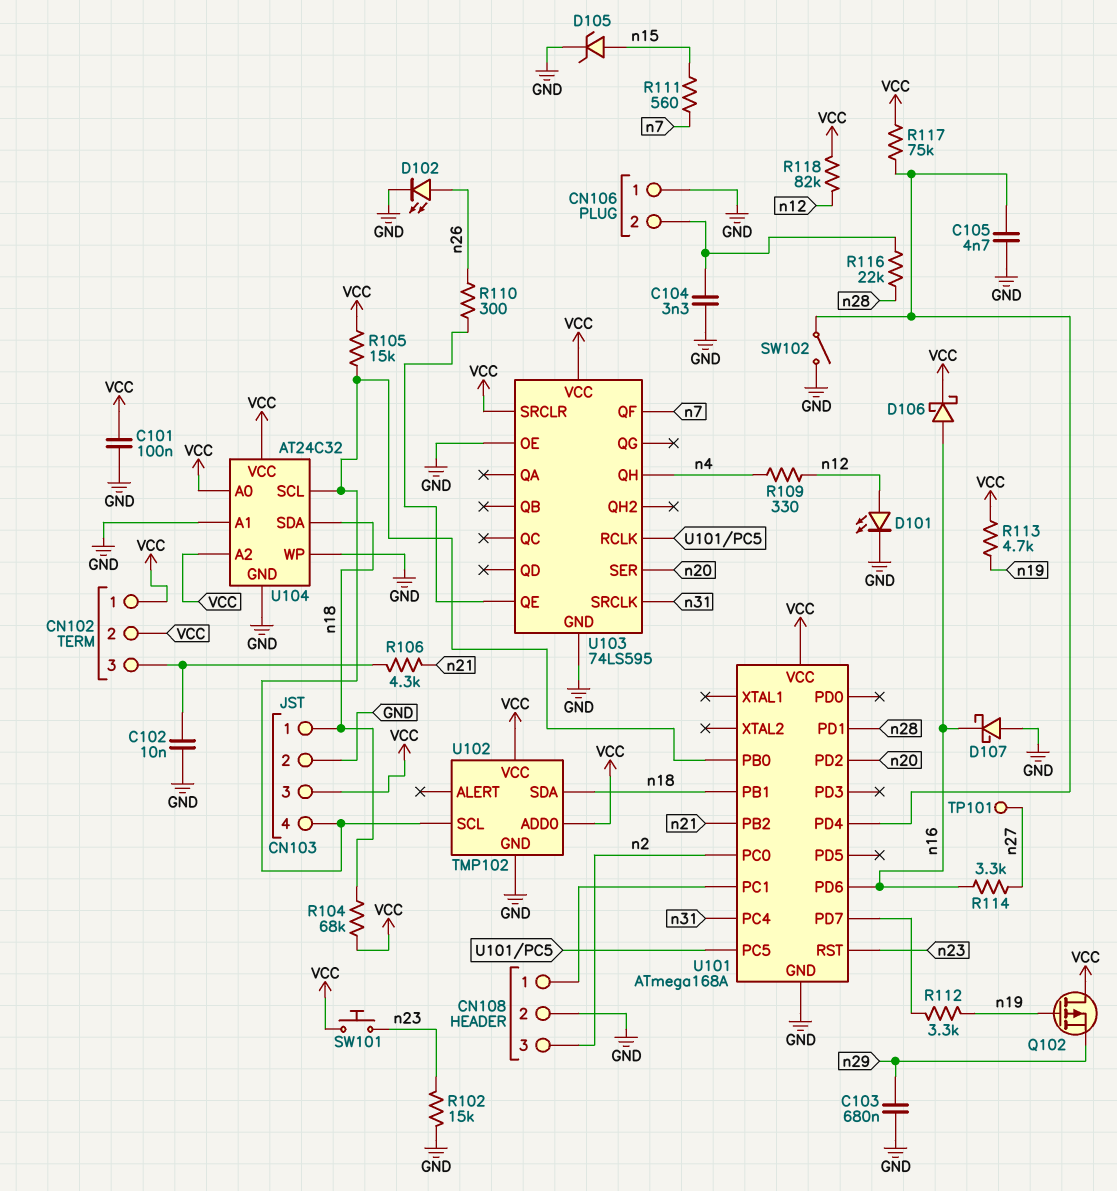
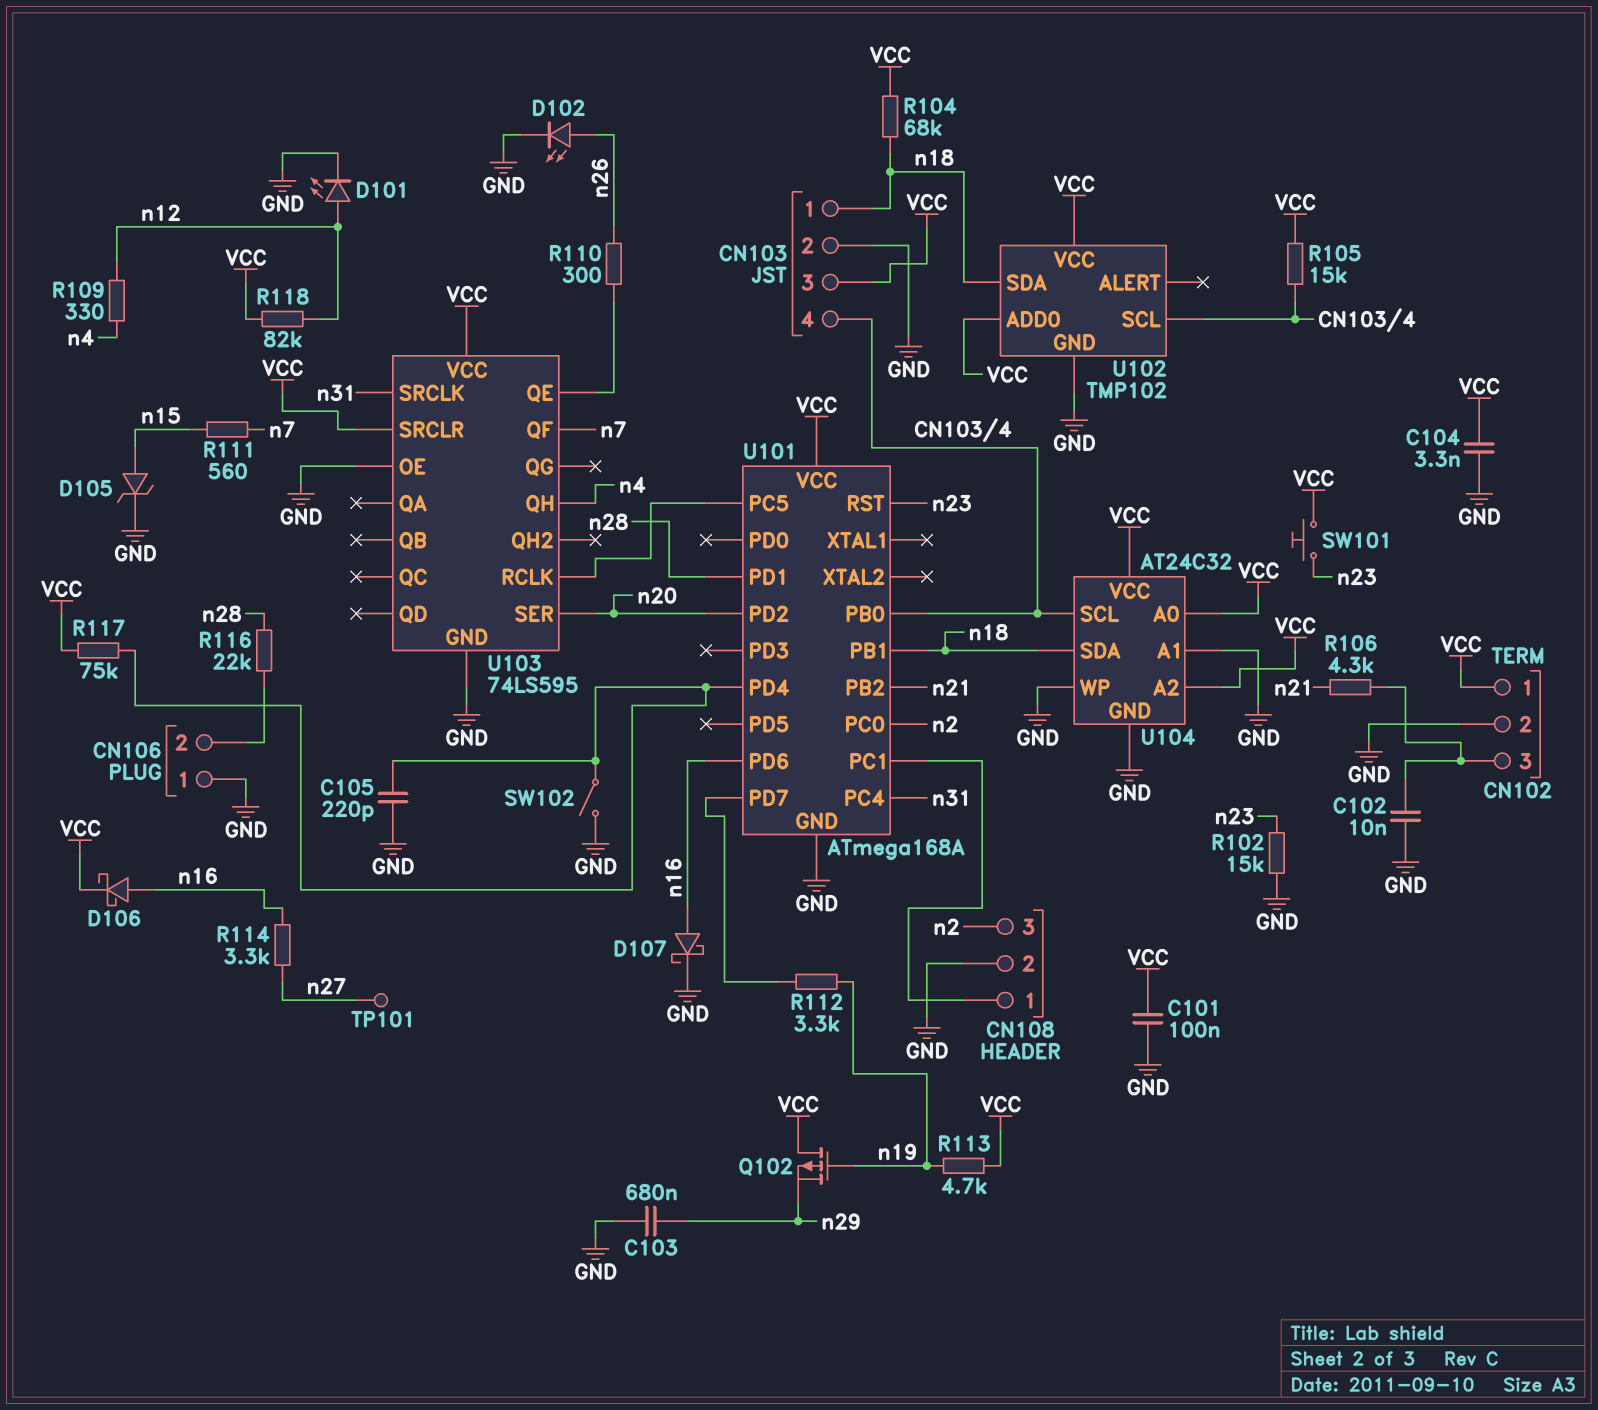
C104: 3.3nF (CN106/2, GND) -> 3.3nF (GND, VCC)
C105: 4.7nF (GND, U101/PD4) -> 220pF (GND, U101/PD4)
CN102 pin 2: VCC -> GND
D107: schottky (A GND, K n16) -> schottky (A n16, K GND)

